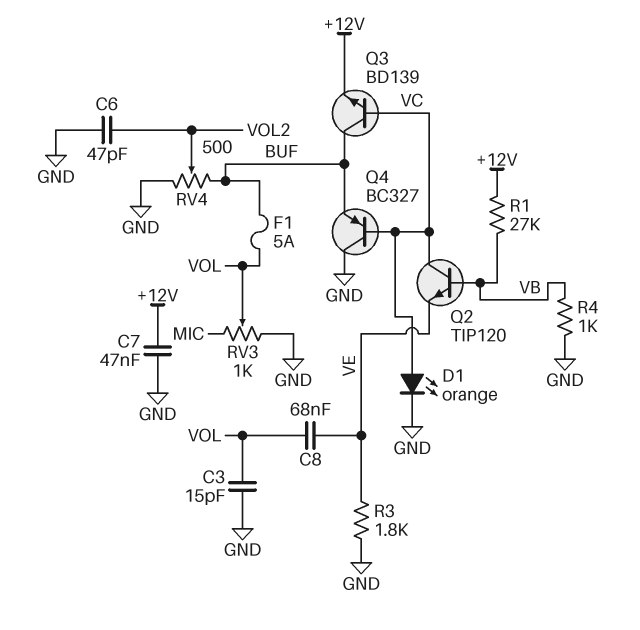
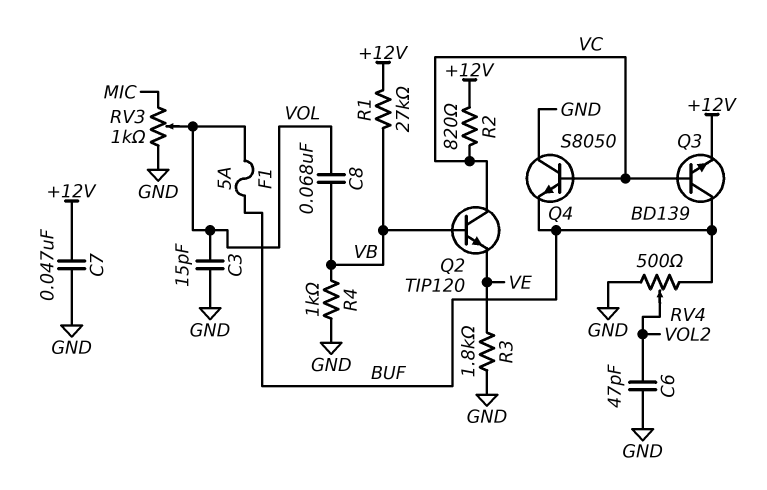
C8: 68nF (VE, VOL) -> 68nF (VB, VOL)
D1: LED orange (A VC, K GND) -> none
Q4: PNP BC327 (B VC, C GND, E BUF) -> NPN S8050 (B VC, C GND, E BUF)
R2: none -> 820 (+12V, VC)

